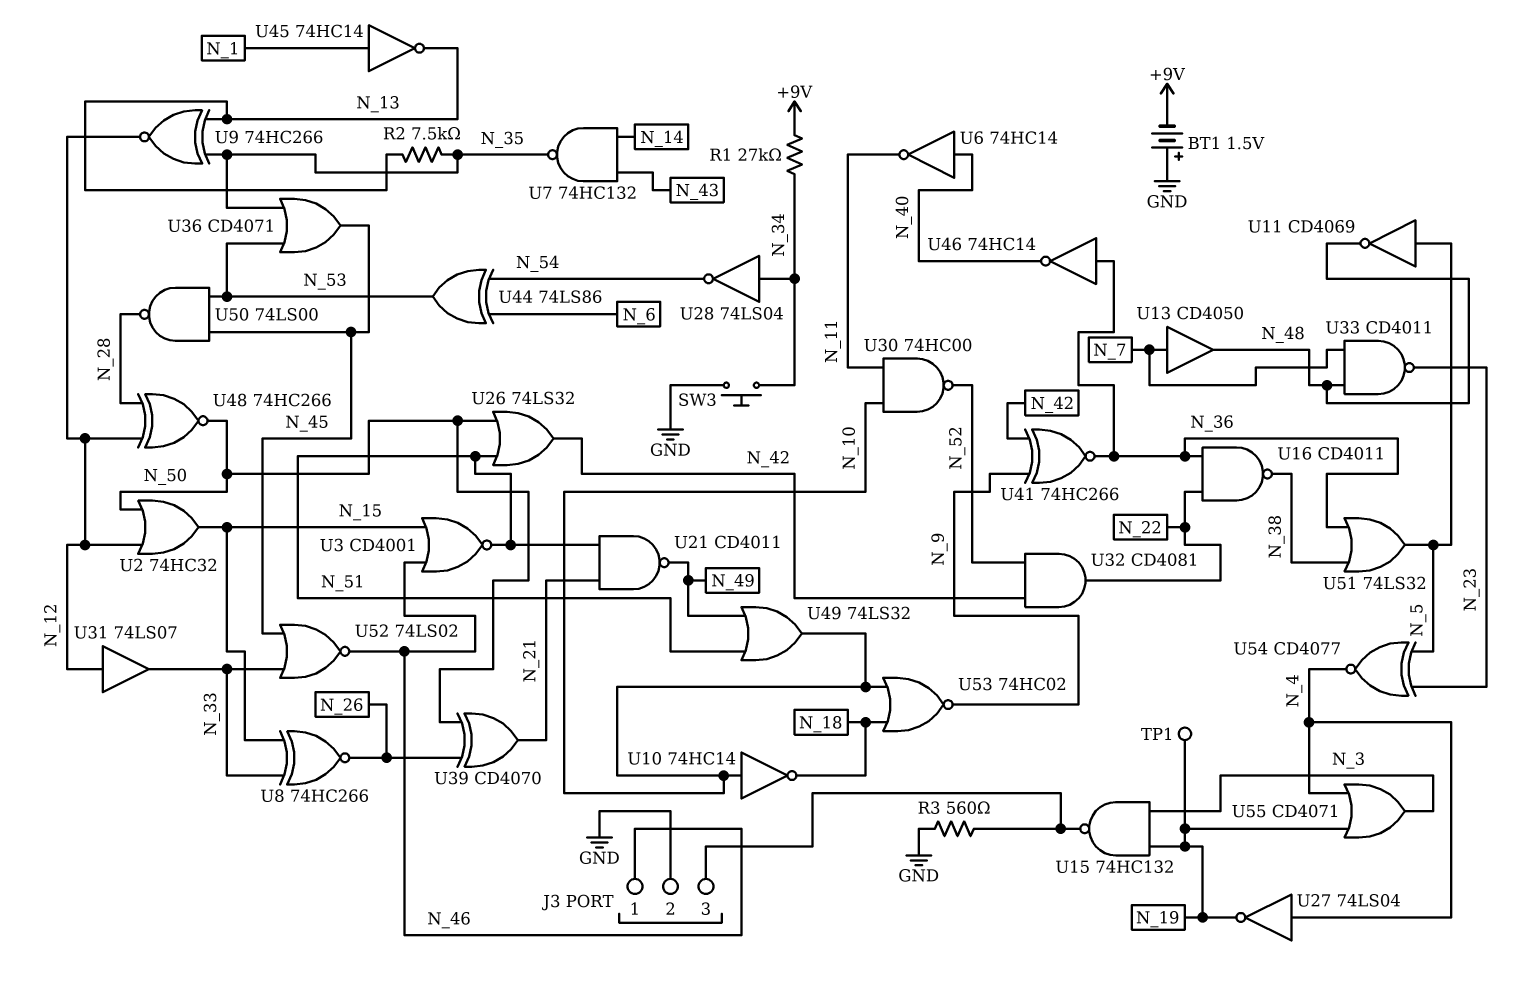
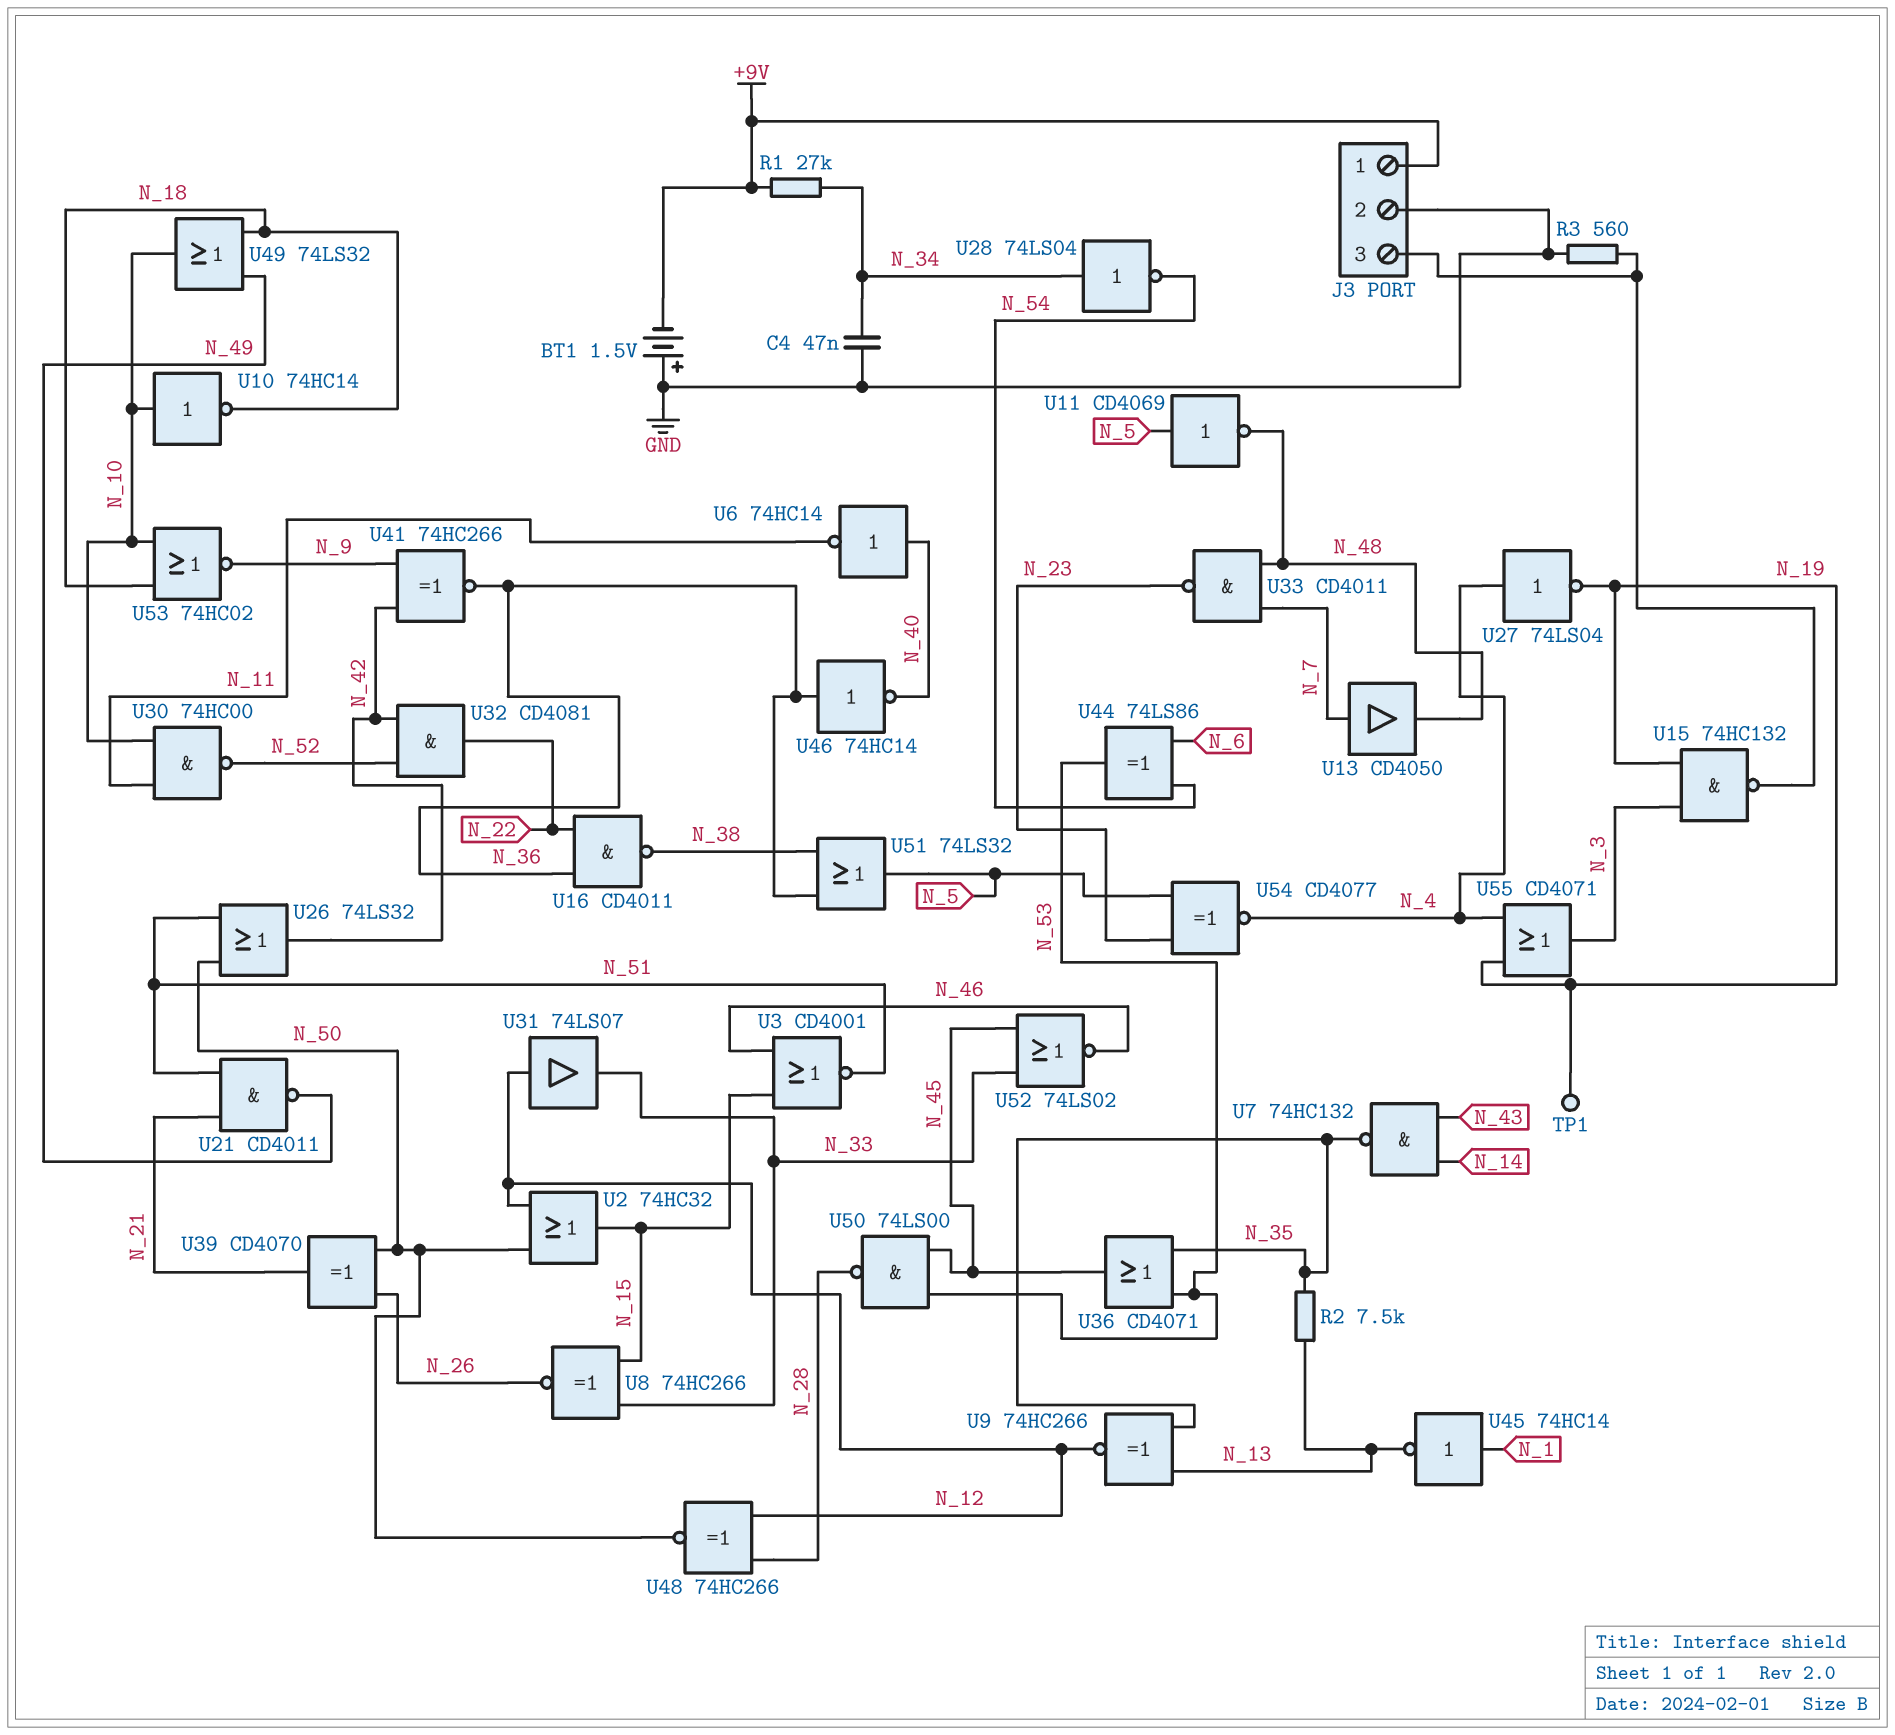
C4: none -> 47nF (GND, N_34)
J3 pin 1: N_46 -> +9V
SW3: button (GND, N_34) -> none
U49: OR 74LS32 (in N_49, in N_51, out N_10) -> OR 74LS32 (in N_18, in N_49, out N_10)

